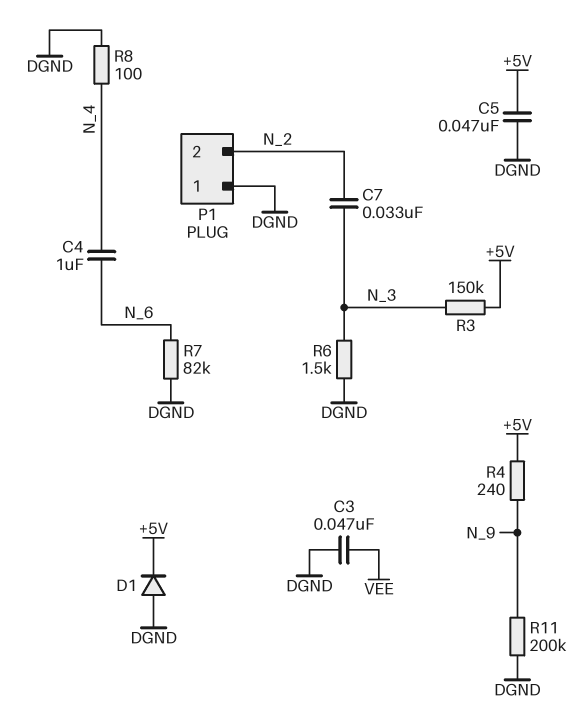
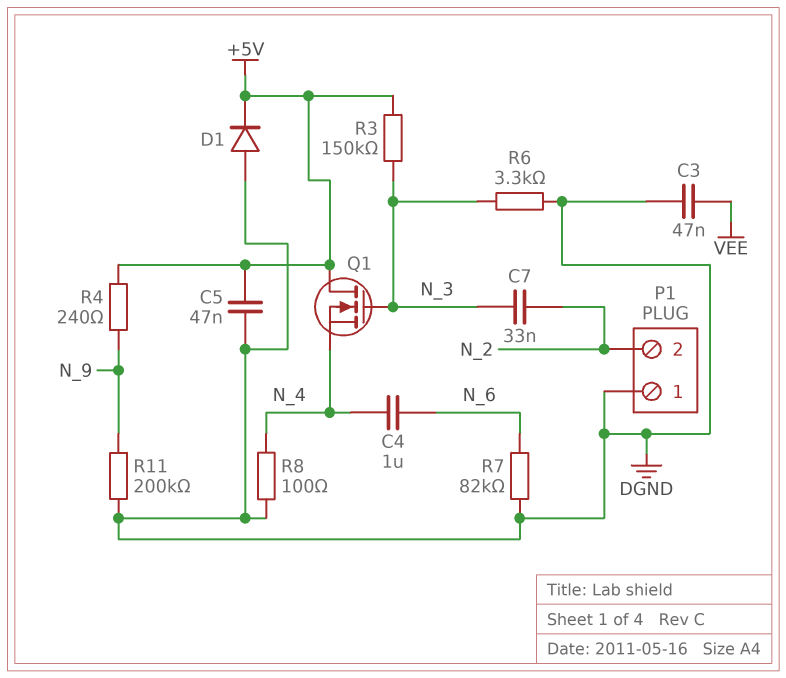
Q1: none -> NMOS (G N_3, D +5V, S N_4)
R6: 1.5k (DGND, N_3) -> 3.3k (DGND, N_3)

